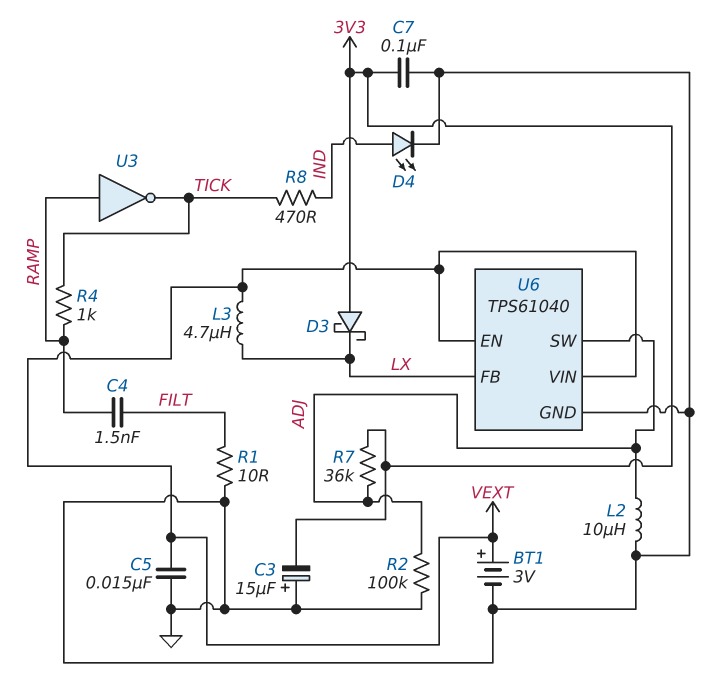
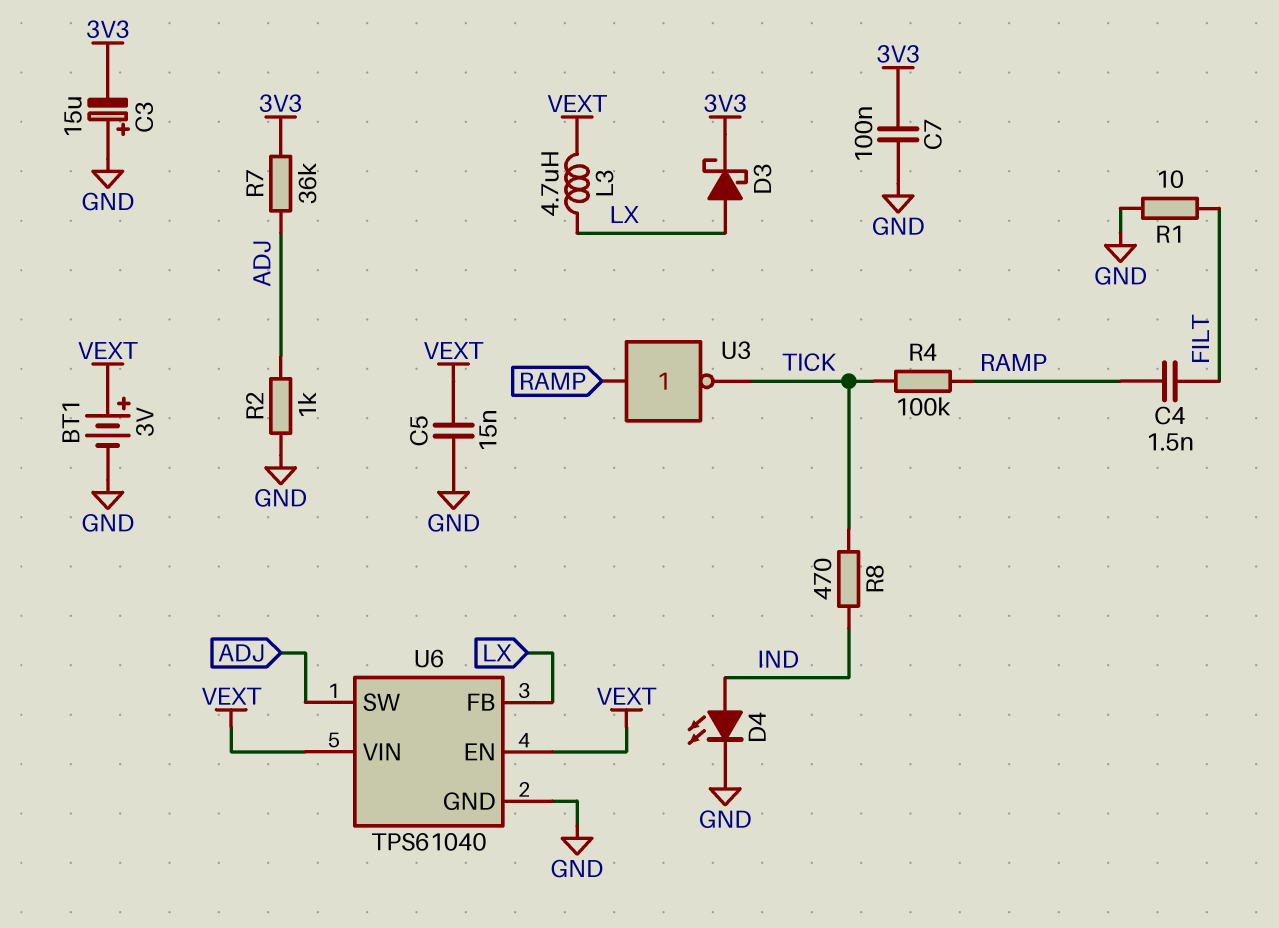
D3: schottky (A 3V3, K LX) -> schottky (A LX, K 3V3)
L2: 10uH (ADJ, GND) -> none
R2: 100k (ADJ, GND) -> 1k (ADJ, GND)
R4: 1k (RAMP, TICK) -> 100k (RAMP, TICK)

